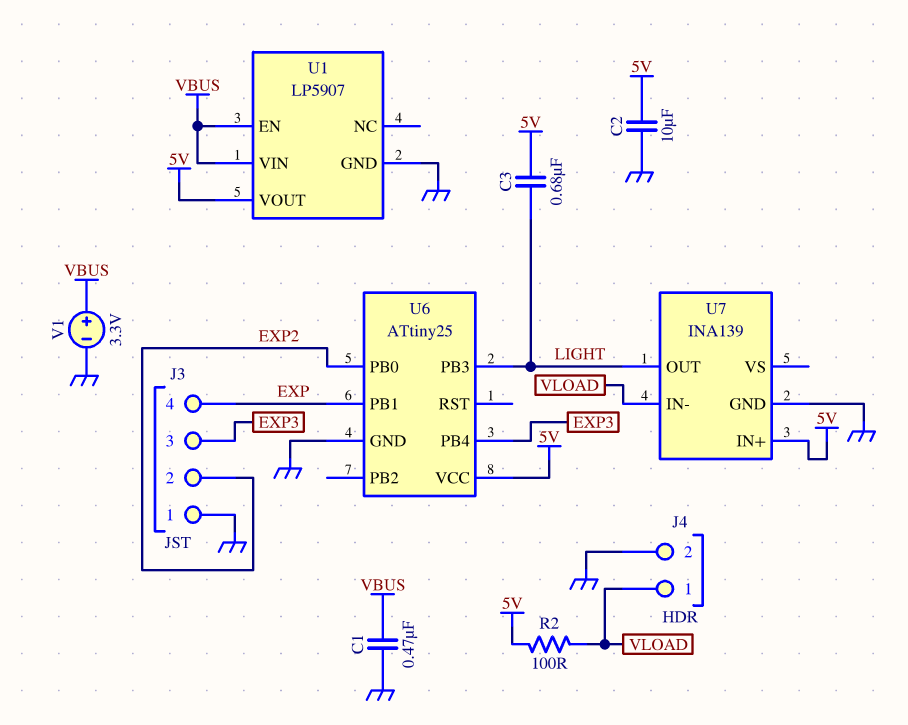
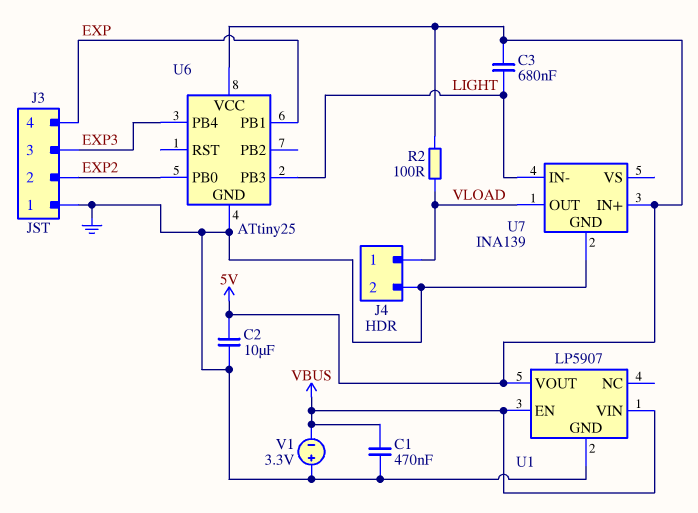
U7 pin IN-: VLOAD -> LIGHT
U7 pin OUT: LIGHT -> VLOAD
V1: 3.3V (plus VBUS, minus GND) -> 3.3V (plus GND, minus VBUS)

